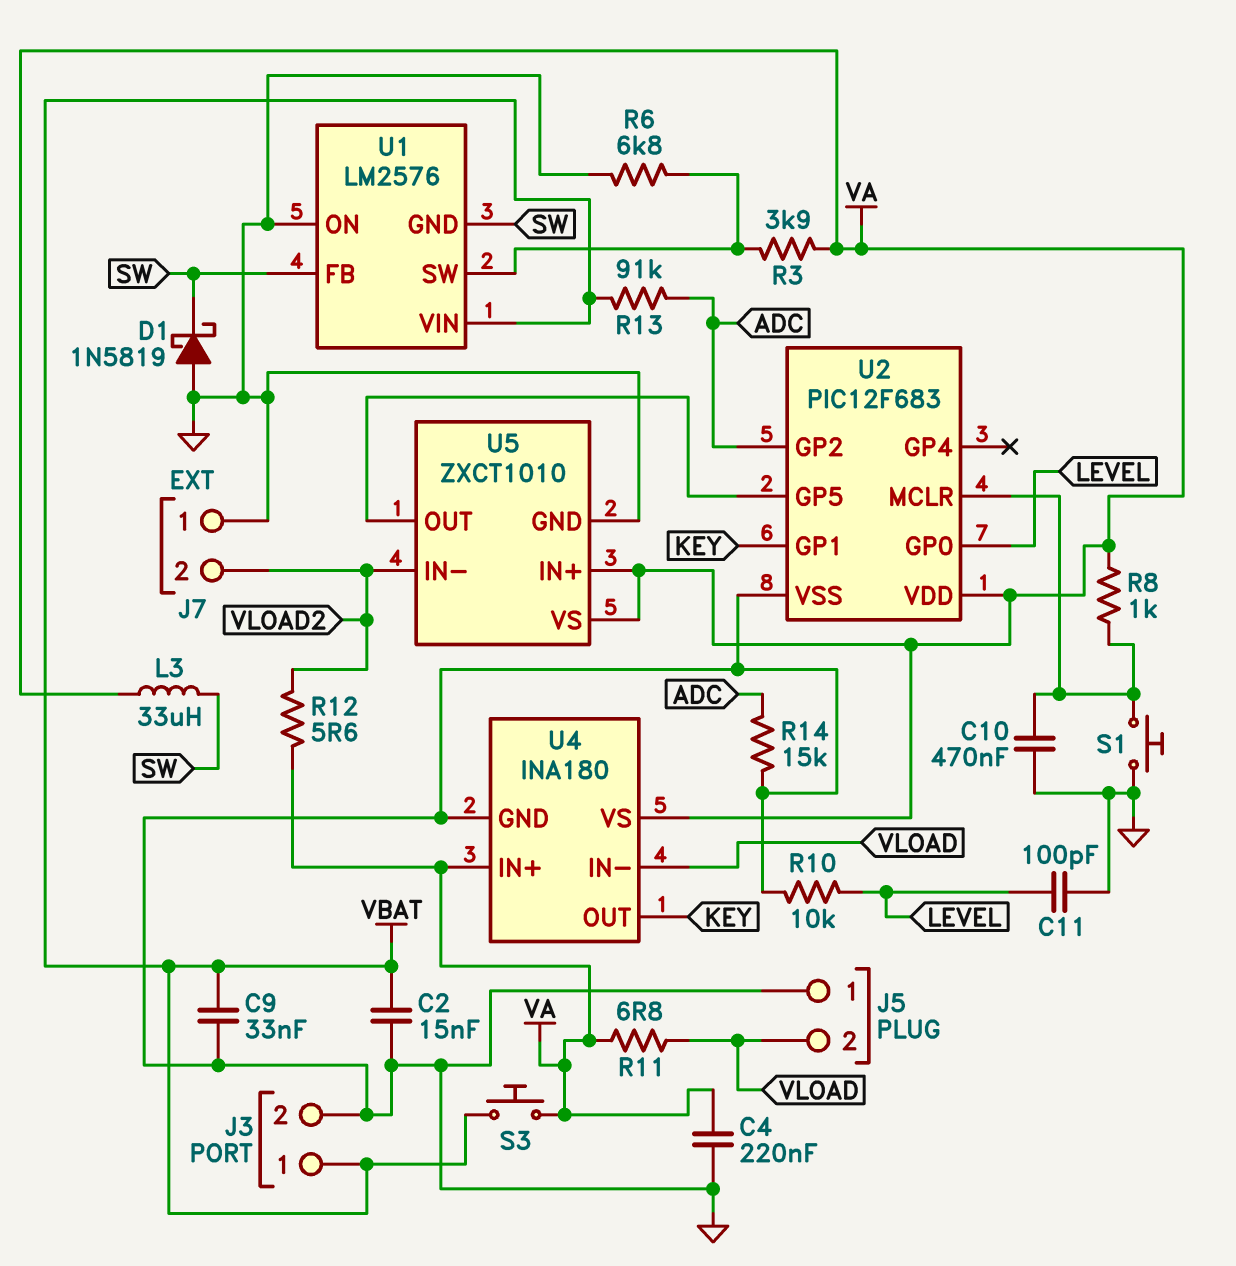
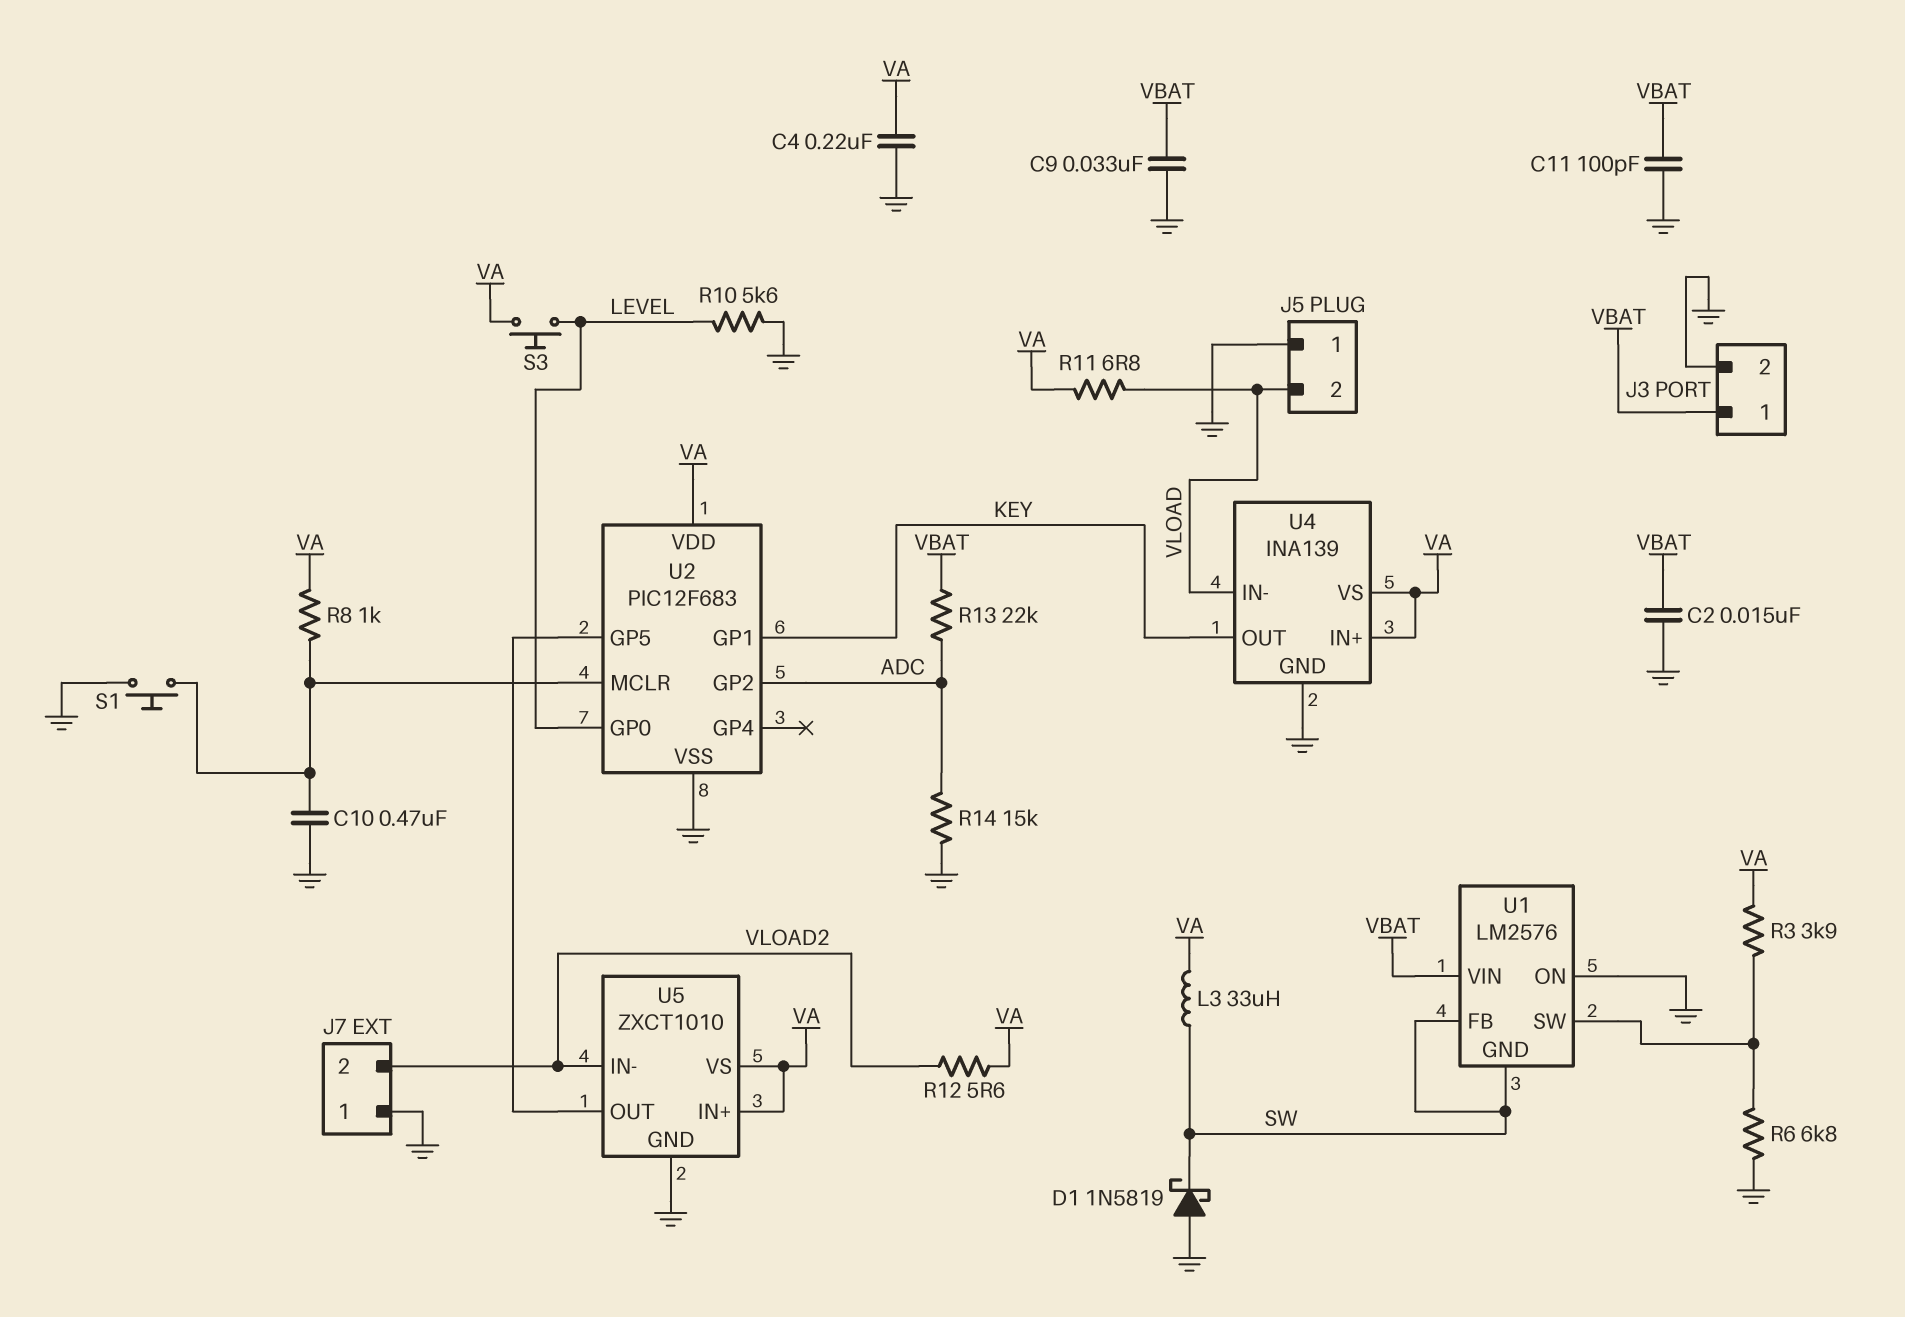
C11: 100pF (GND, LEVEL) -> 100pF (GND, VBAT)
R10: 10k (GND, LEVEL) -> 5.6k (GND, LEVEL)
R13: 91k (ADC, VBAT) -> 22k (ADC, VBAT)
S3: button (VA, VBAT) -> button (LEVEL, VA)
U4: INA180 -> INA139

